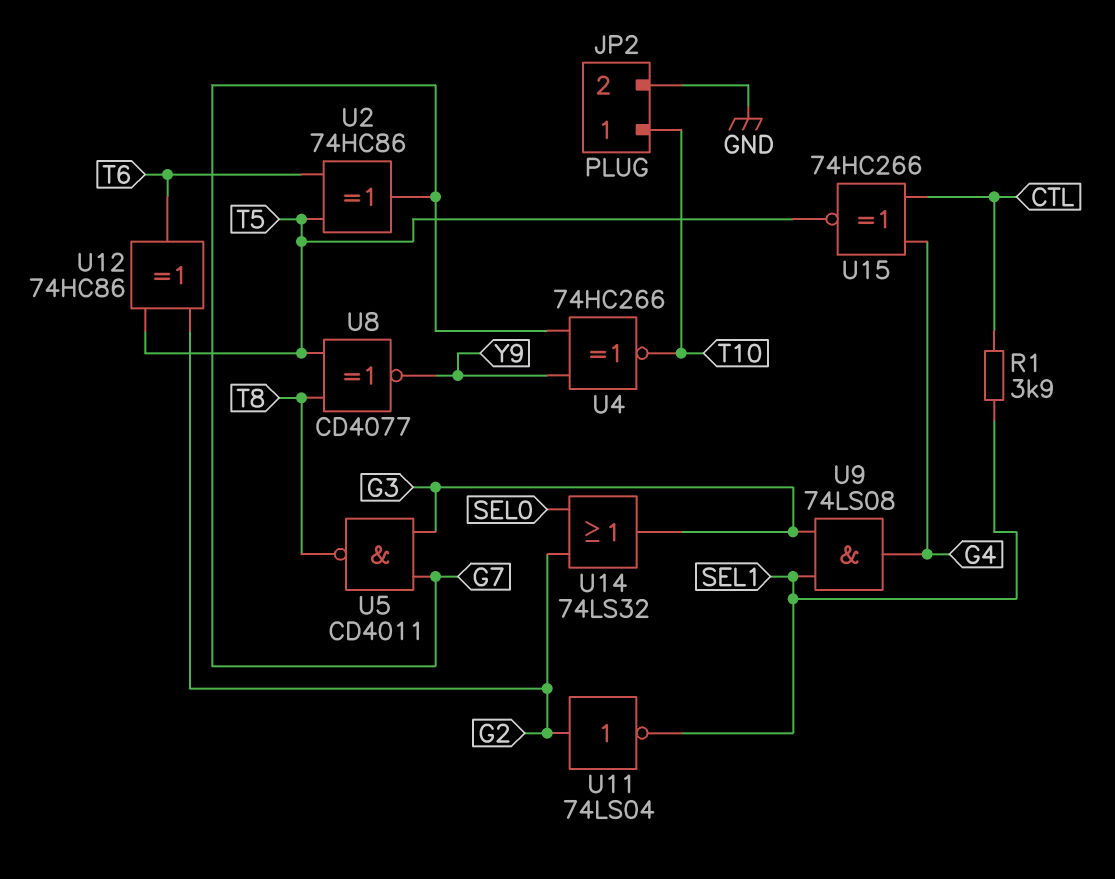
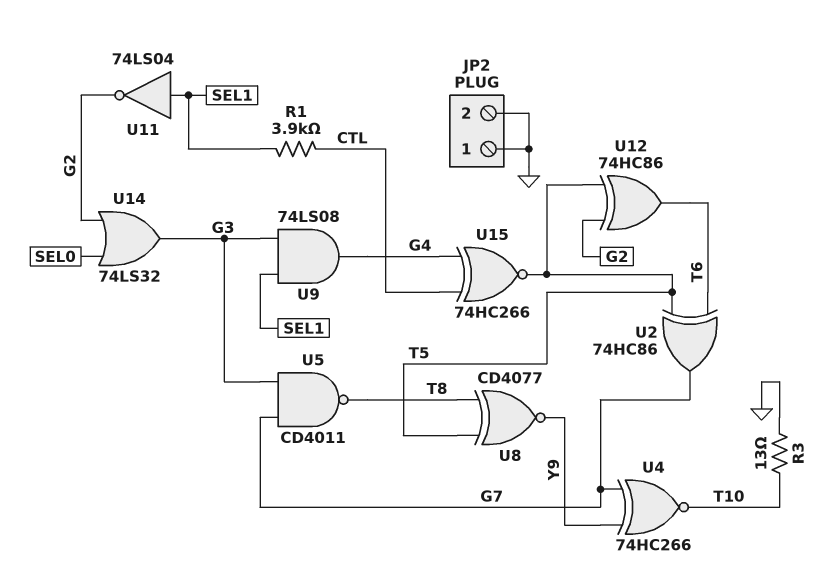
JP2 pin 1: T10 -> GND
R3: none -> 13 (GND, T10)
U11: NOT 74LS04 (in G2, out SEL1) -> NOT 74LS04 (in SEL1, out G2)

